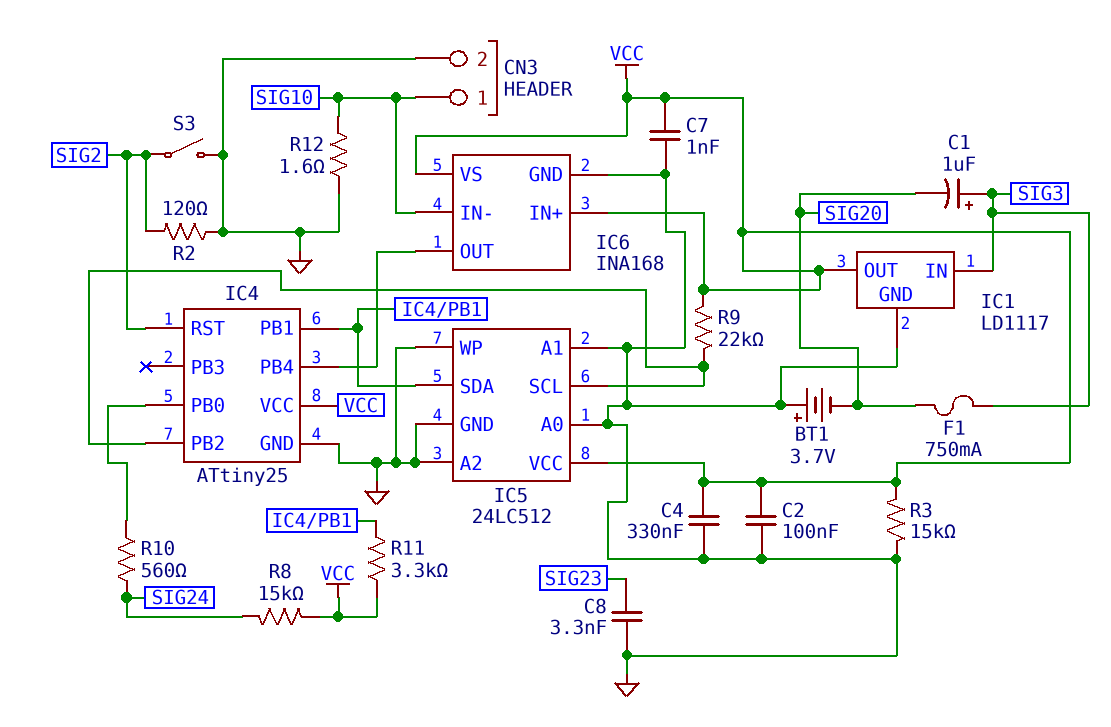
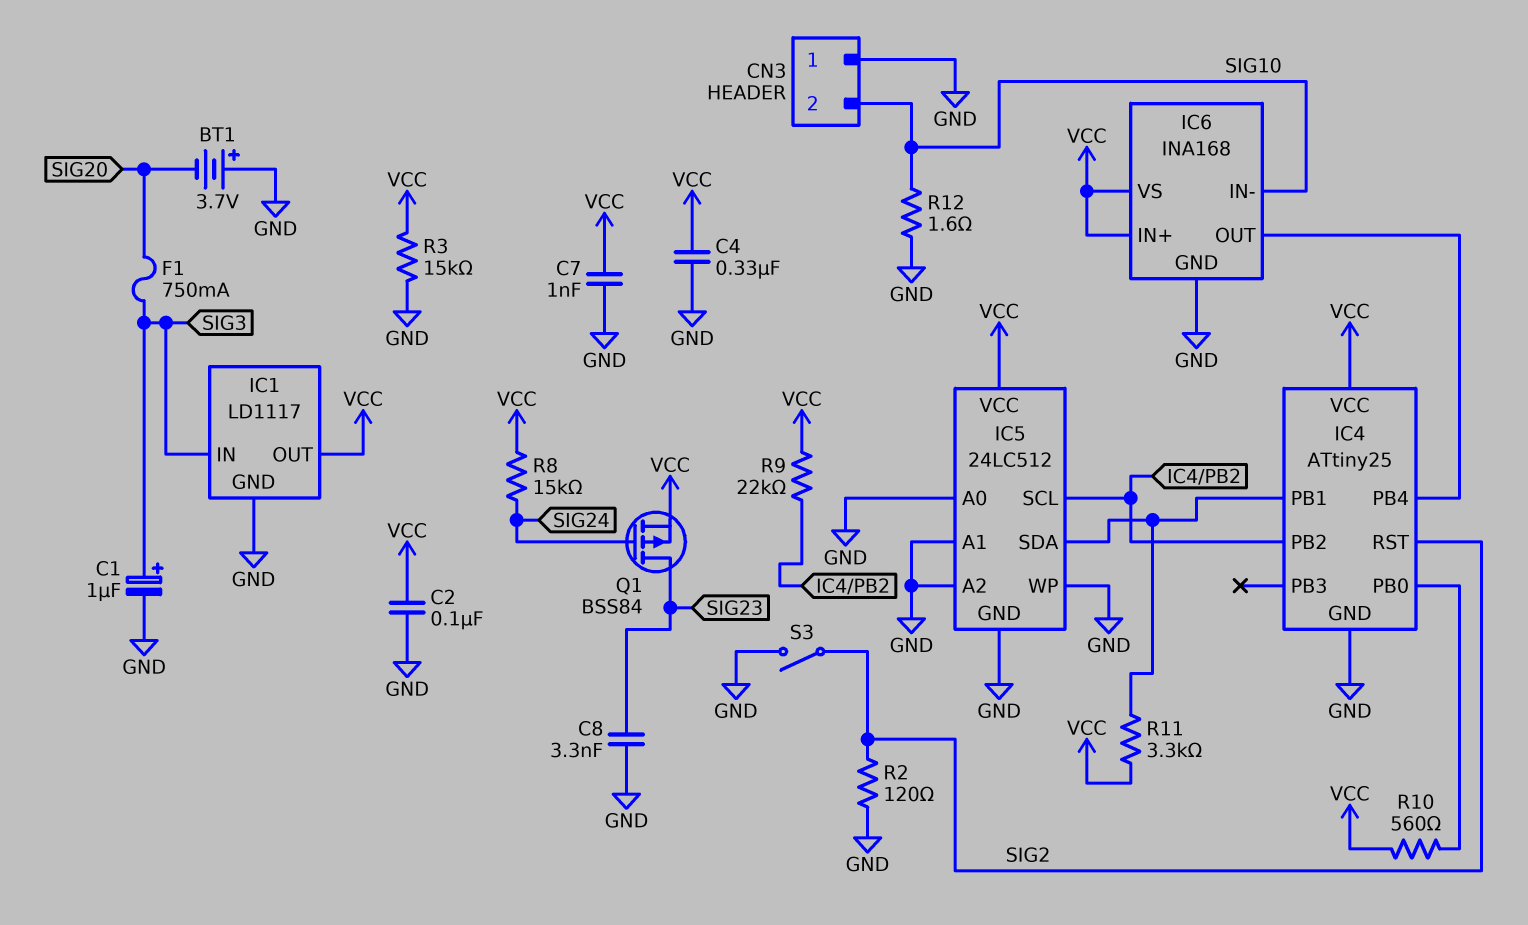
C1: 1uF (plus SIG3, minus SIG20) -> 1uF (plus SIG3, minus GND)
CN3 pin 1: SIG10 -> GND
CN3 pin 2: GND -> SIG10
Q1: none -> PMOS BSS84 (G SIG24, D SIG23, S VCC)
R10: 560 (IC4/PB0, SIG24) -> 560 (IC4/PB0, VCC)

